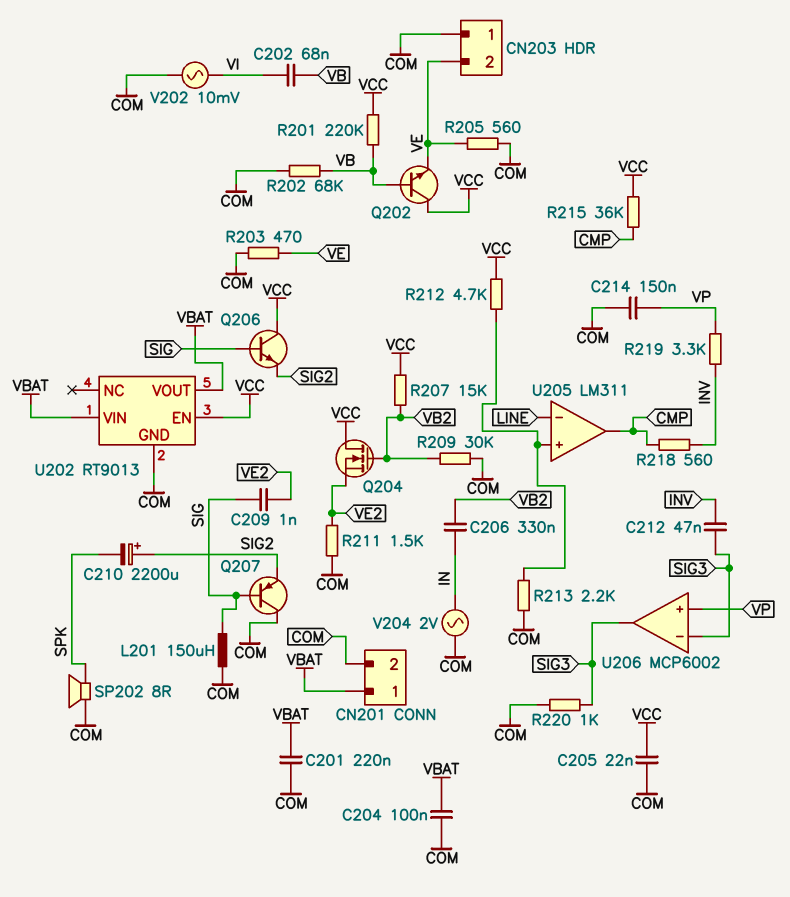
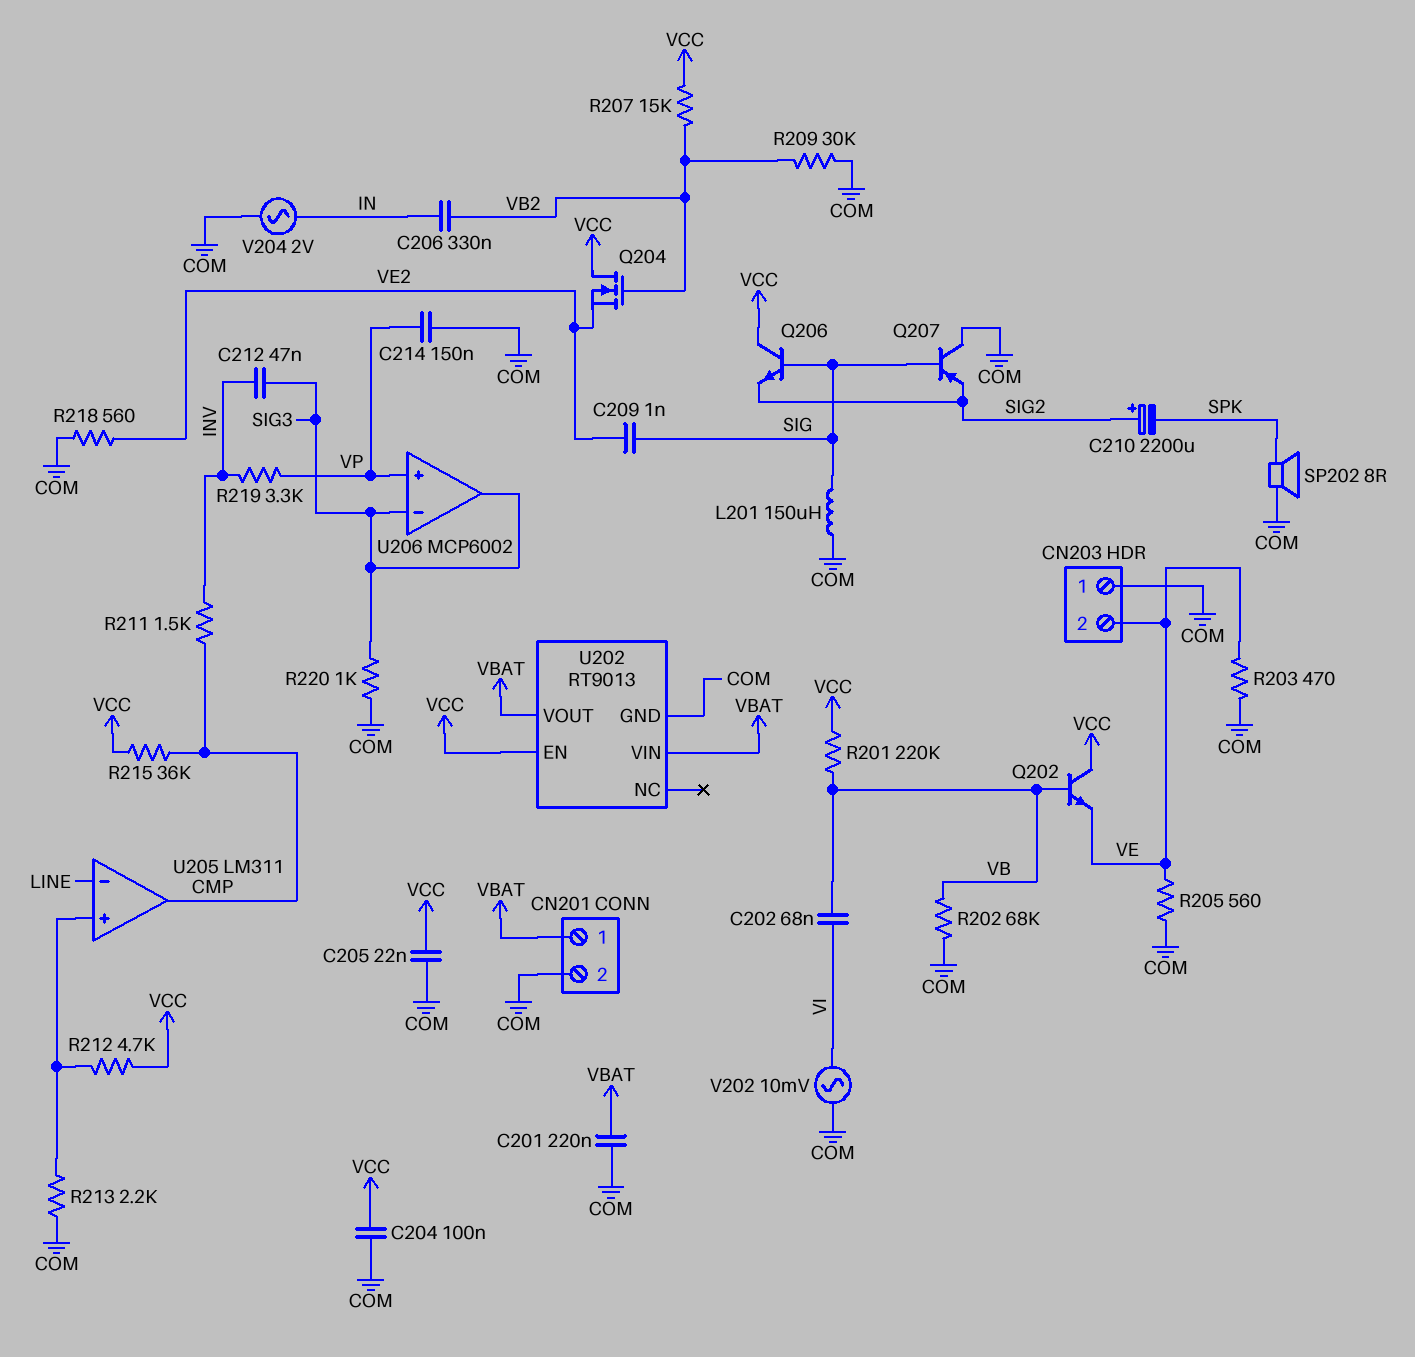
C204: 100nF (COM, VBAT) -> 100nF (COM, VCC)
R211: 1.5k (COM, VE2) -> 1.5k (CMP, INV)
R218: 560 (CMP, INV) -> 560 (COM, VE2)

